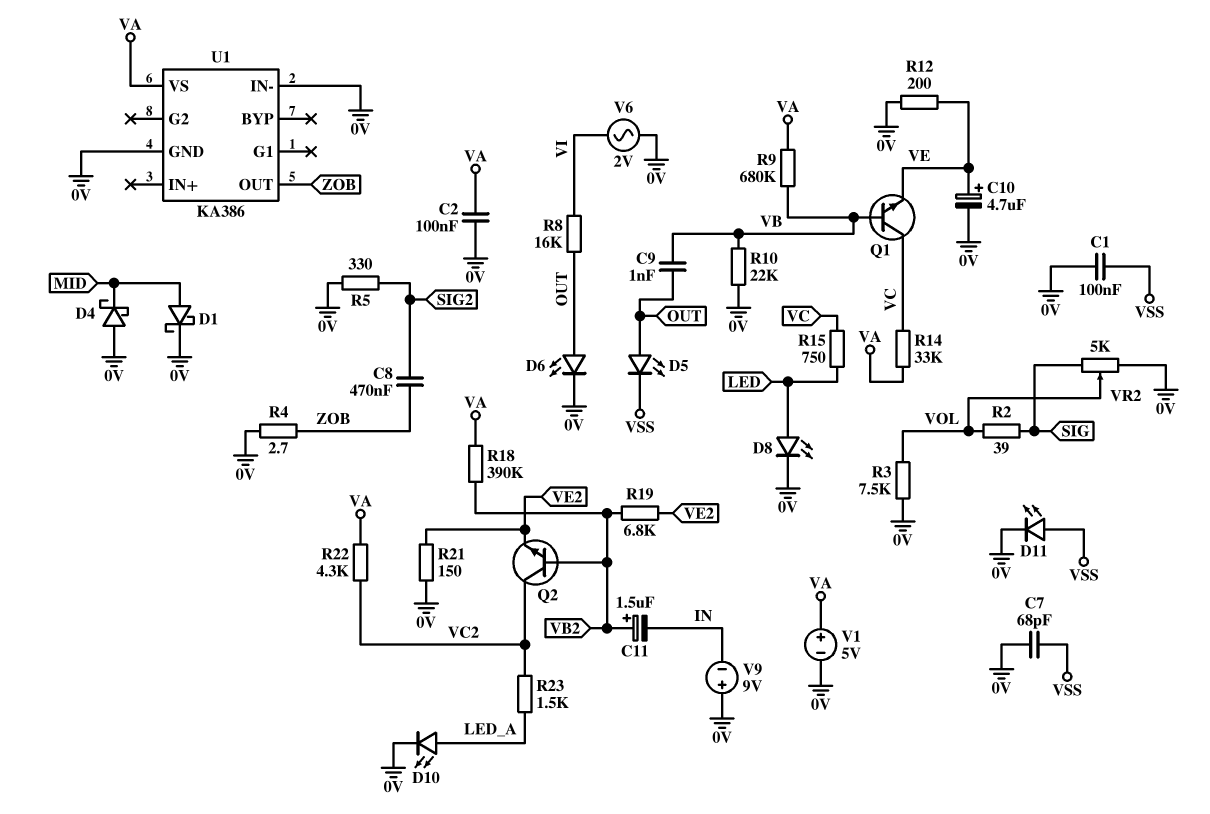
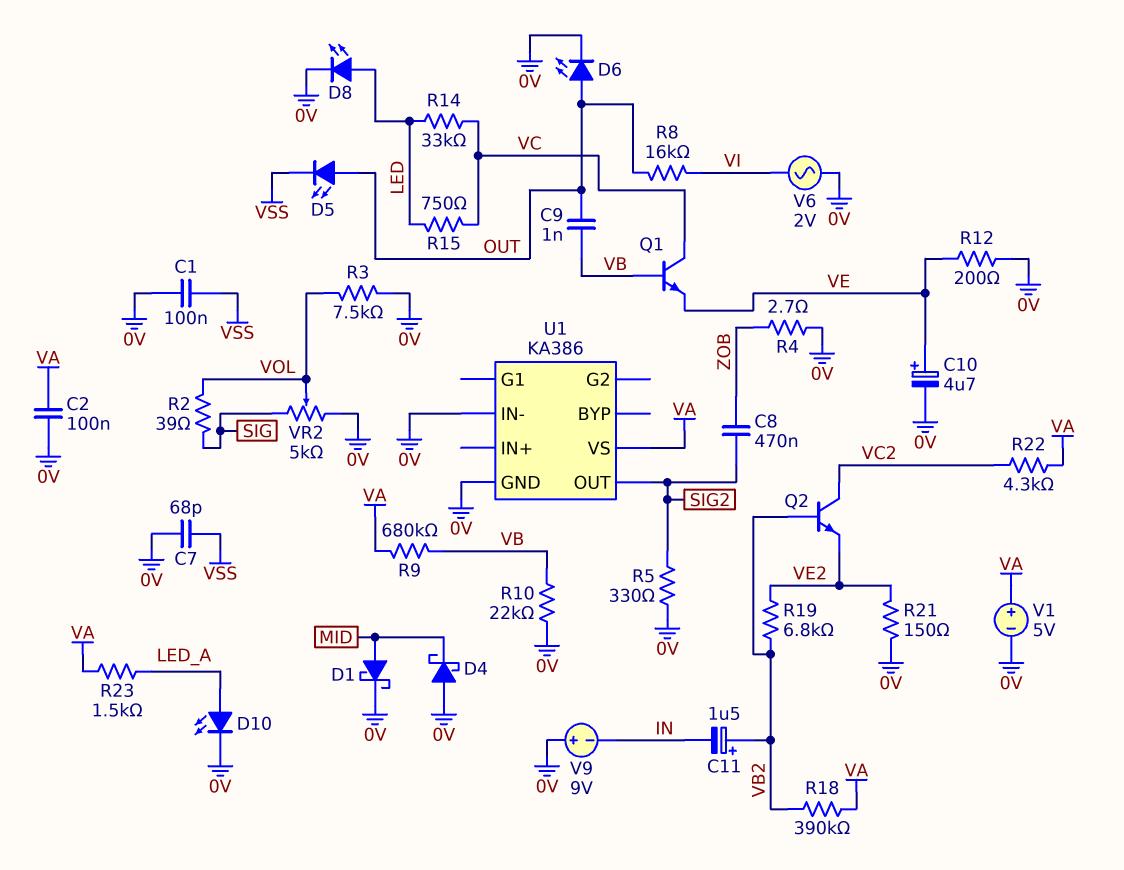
D11: LED (A VSS, K 0V) -> none
R14: 33k (VA, VC) -> 33k (LED, VC)
R23: 1.5k (LED_A, VC2) -> 1.5k (LED_A, VA)
U1 pin OUT: ZOB -> SIG2

